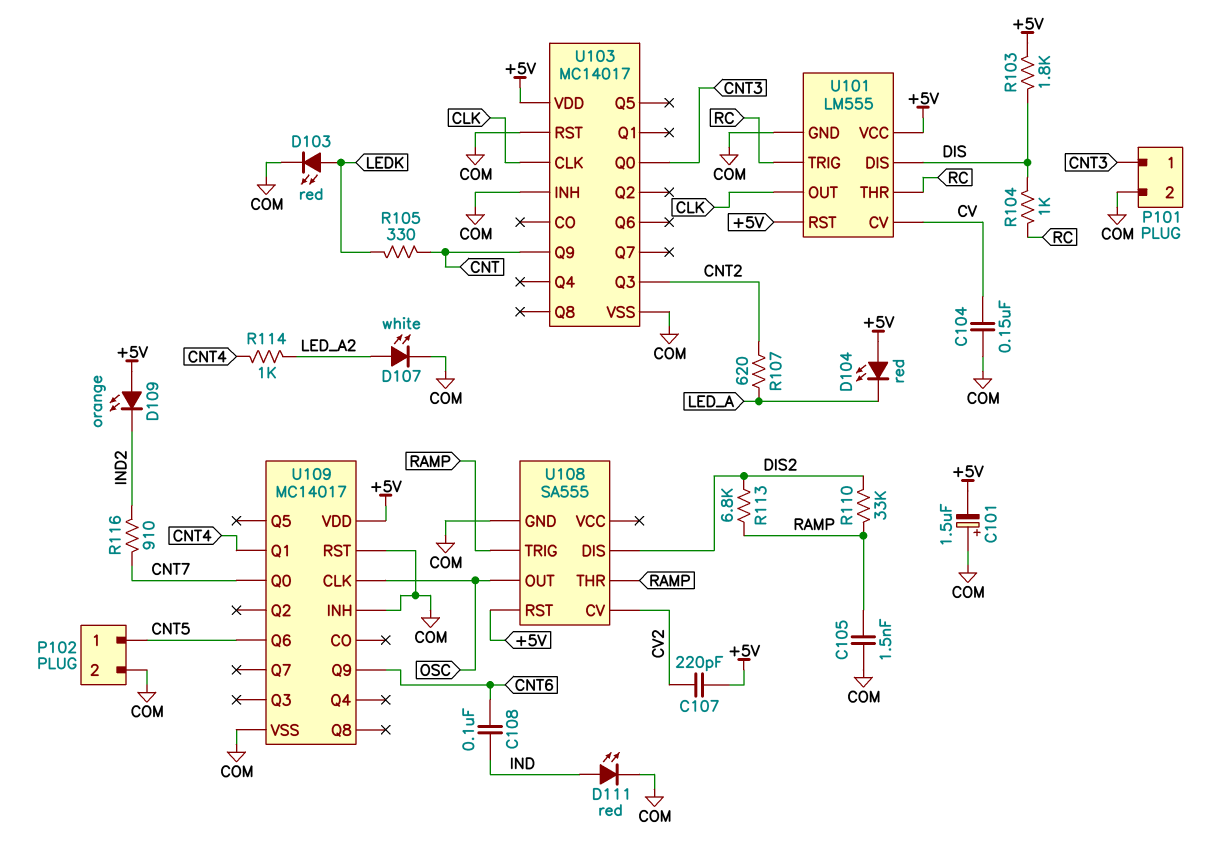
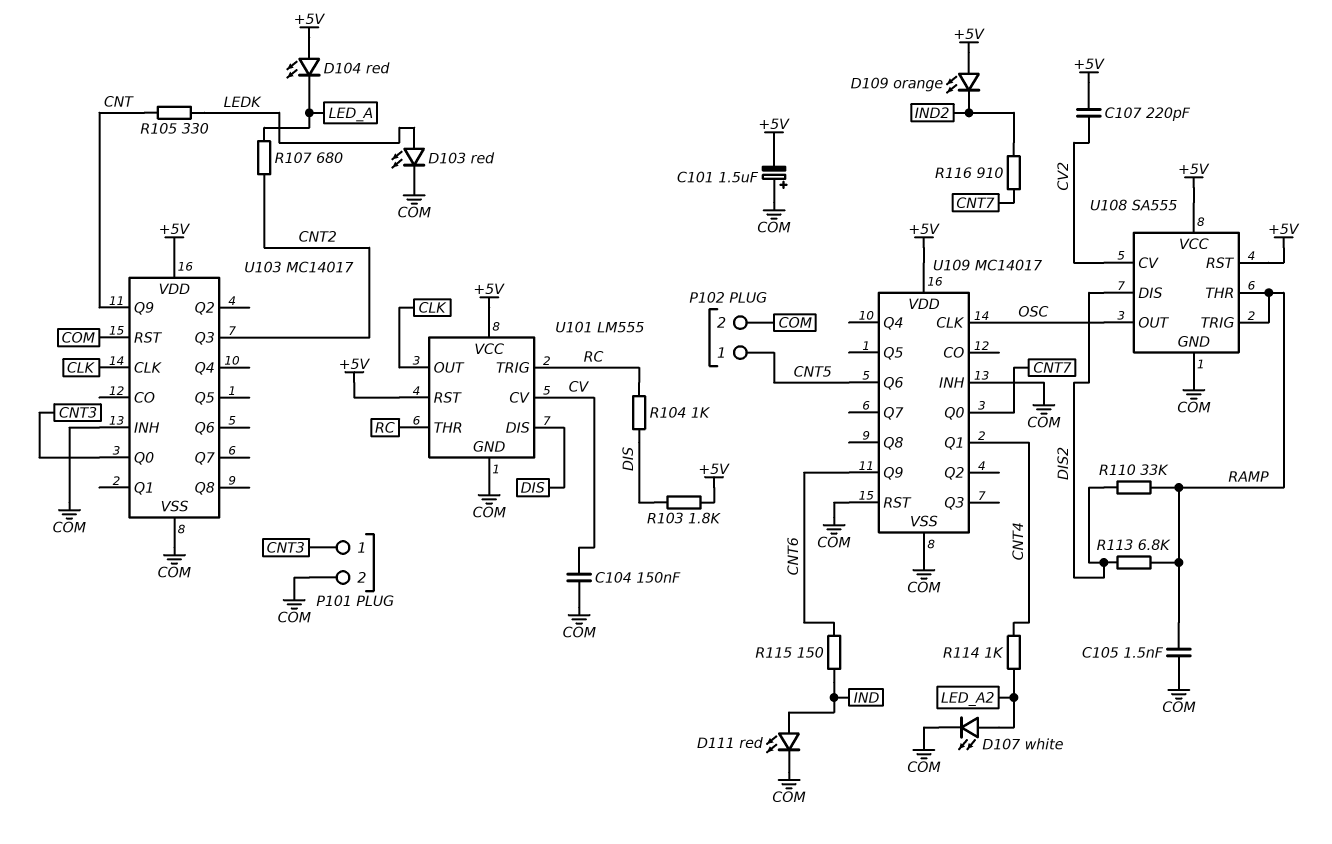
C108: 100nF (CNT6, IND) -> none
R107: 620 (CNT2, LED_A) -> 680 (CNT2, LED_A)
R115: none -> 150 (CNT6, IND)
U108 pin VCC: none -> +5V

